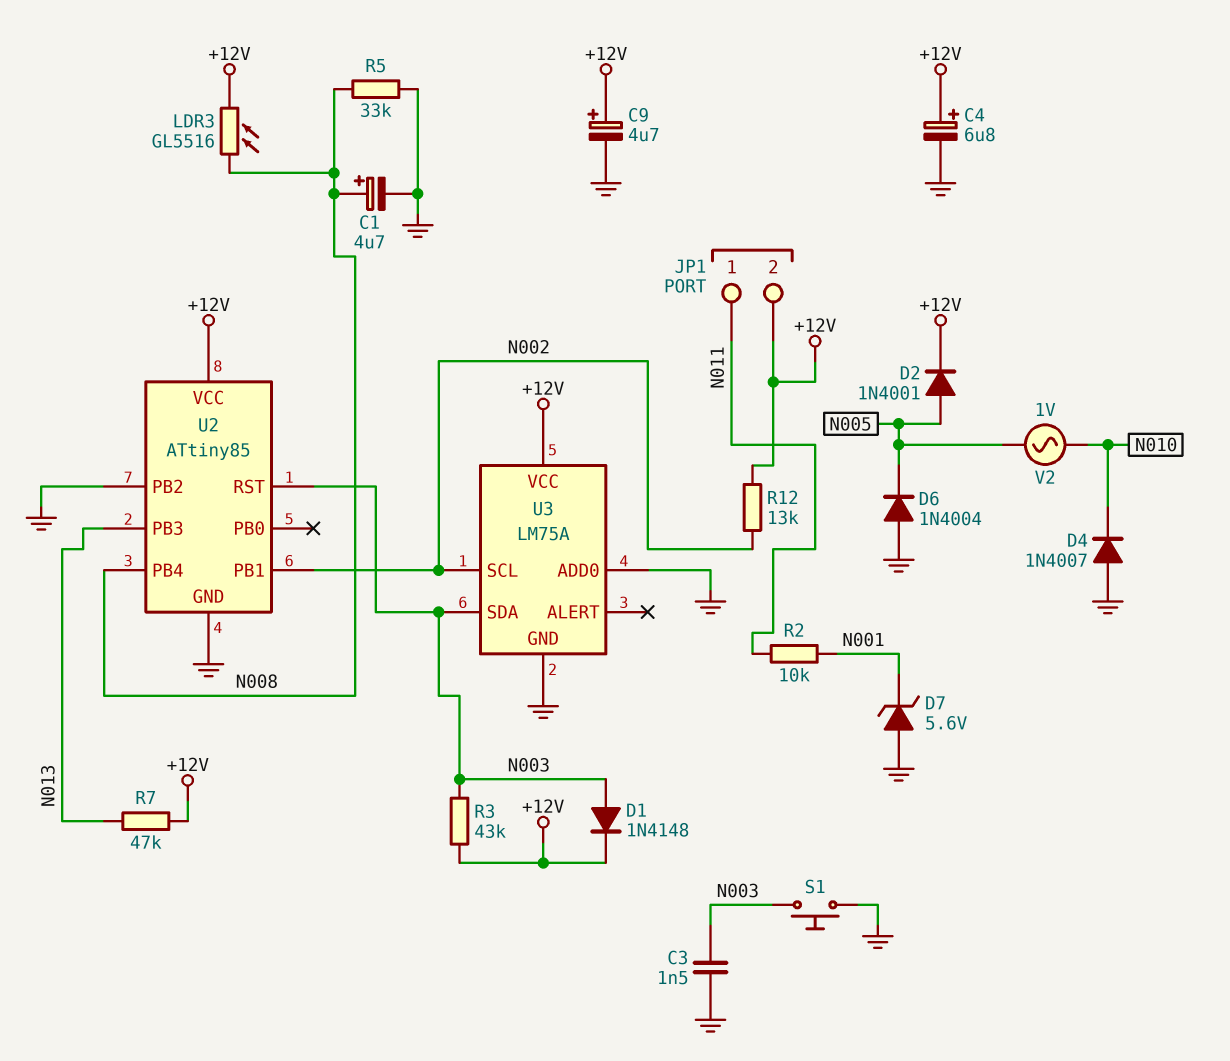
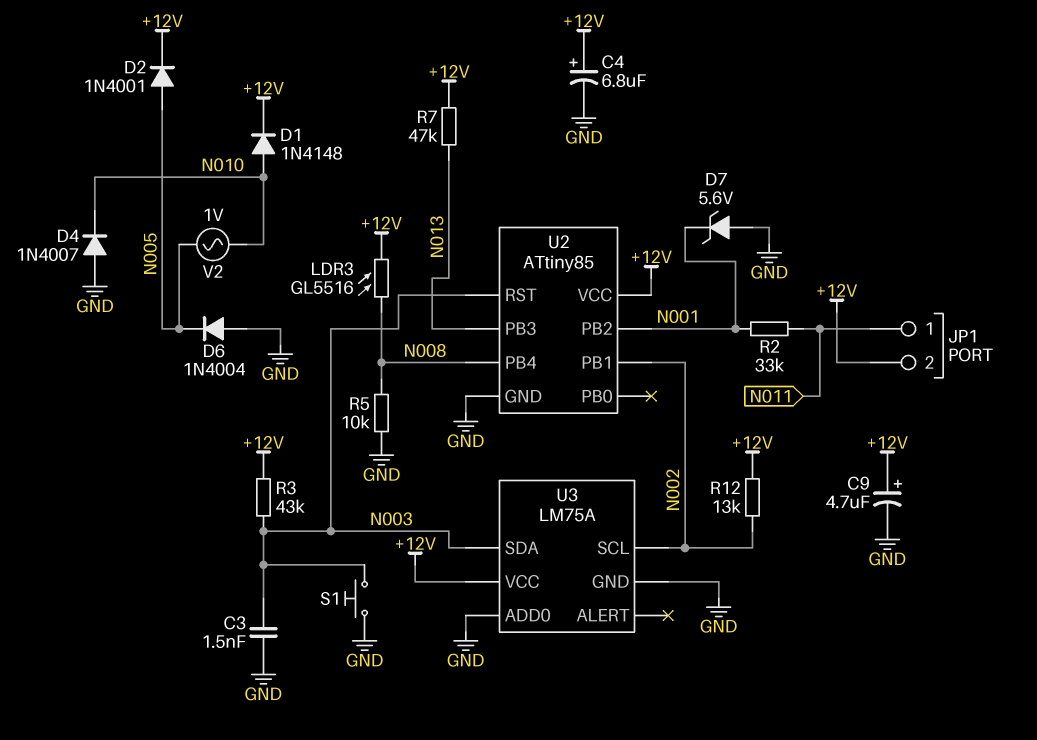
C1: 4.7uF (plus N008, minus GND) -> none
D1: diode 1N4148 (A N003, K +12V) -> diode 1N4148 (A N010, K +12V)
R2: 10k (N001, N011) -> 33k (N001, N011)
R5: 33k (GND, N008) -> 10k (GND, N008)
U2 pin PB2: GND -> N001

